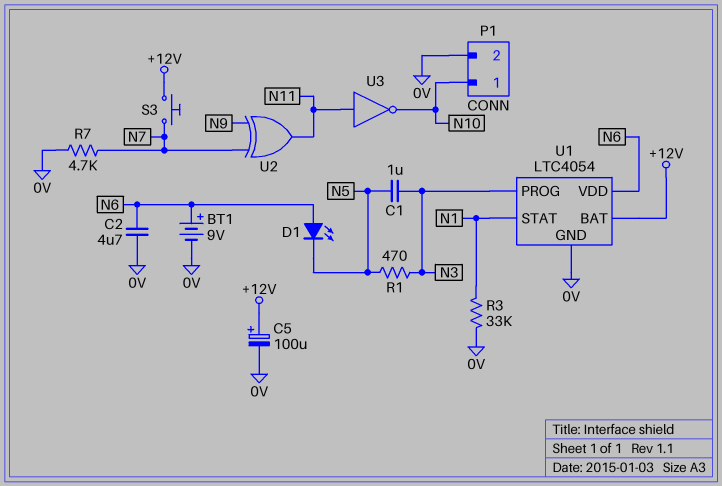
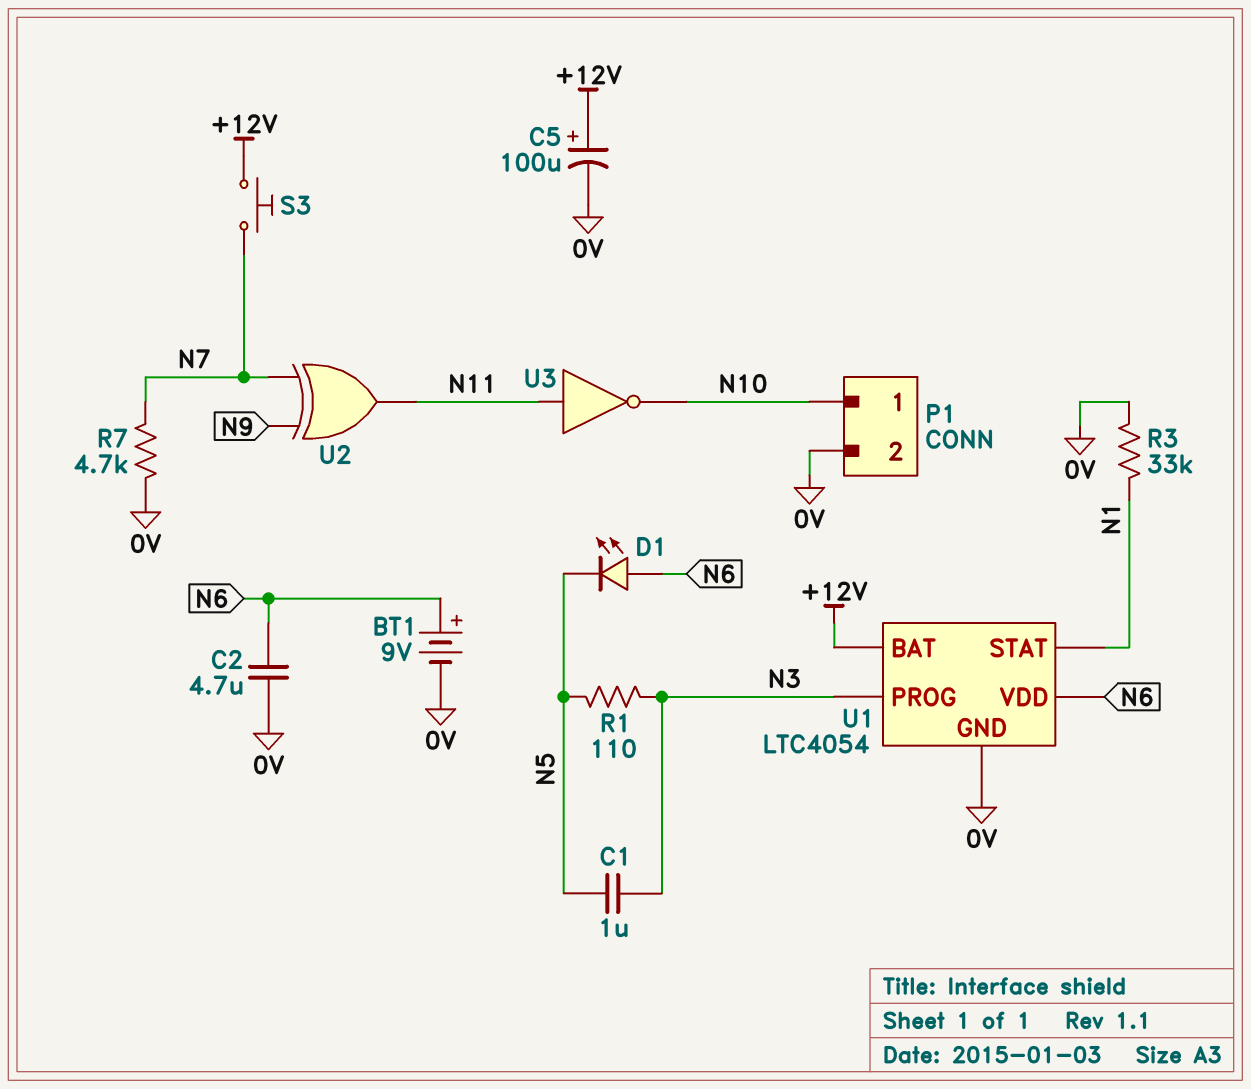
R1: 470 (N3, N5) -> 110 (N3, N5)

